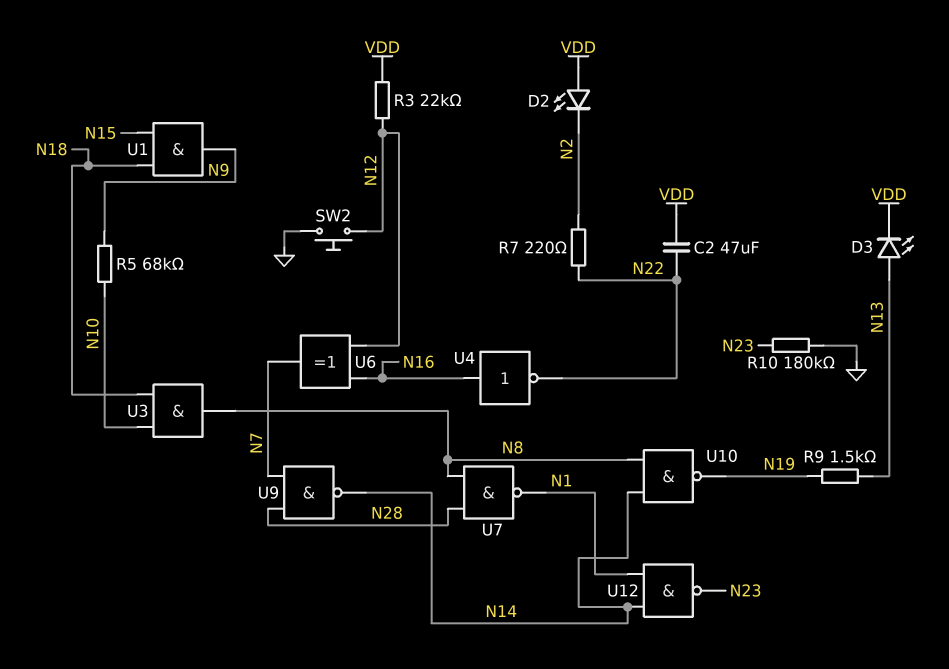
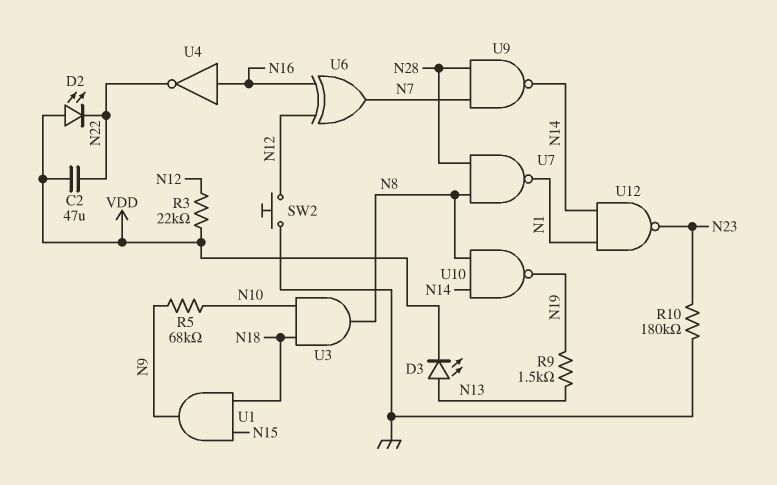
D2: LED (A VDD, K N2) -> LED (A VDD, K N22)
R7: 220 (N2, N22) -> none

